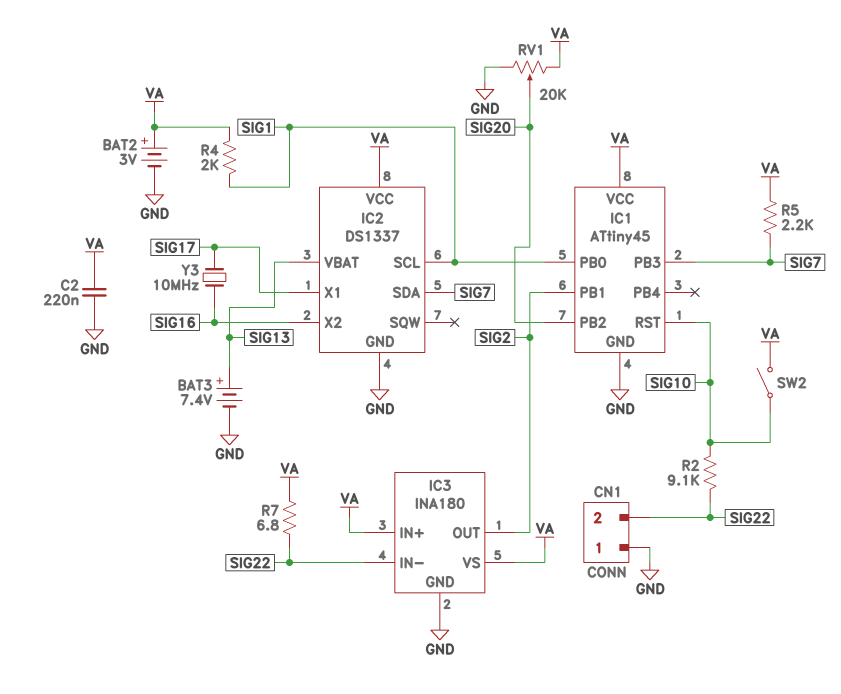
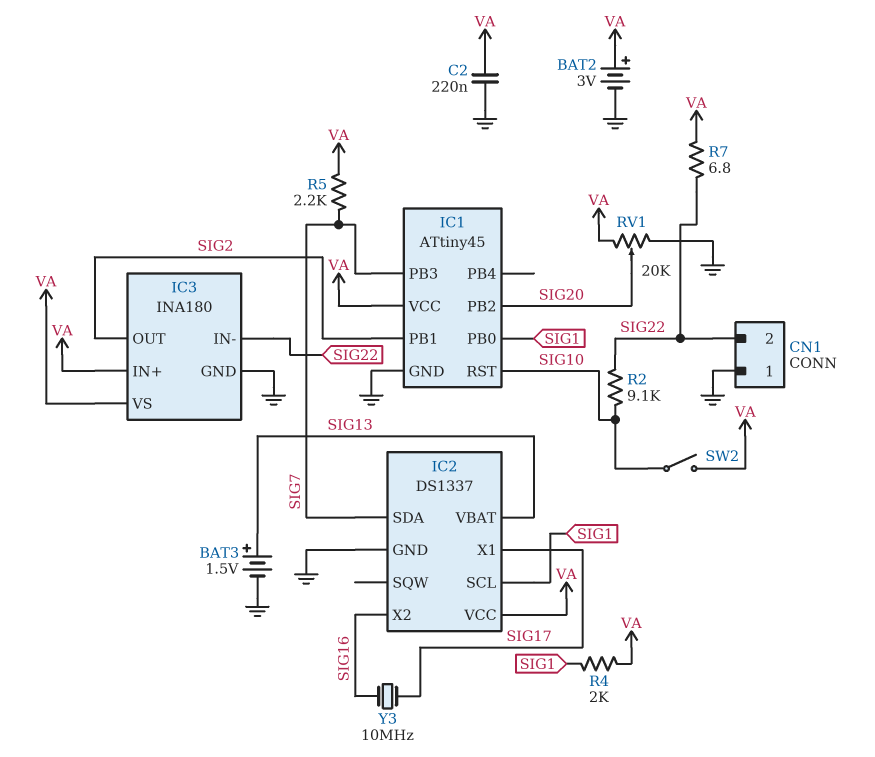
BAT3: 7.4V (plus SIG13, minus GND) -> 1.5V (plus SIG13, minus GND)

